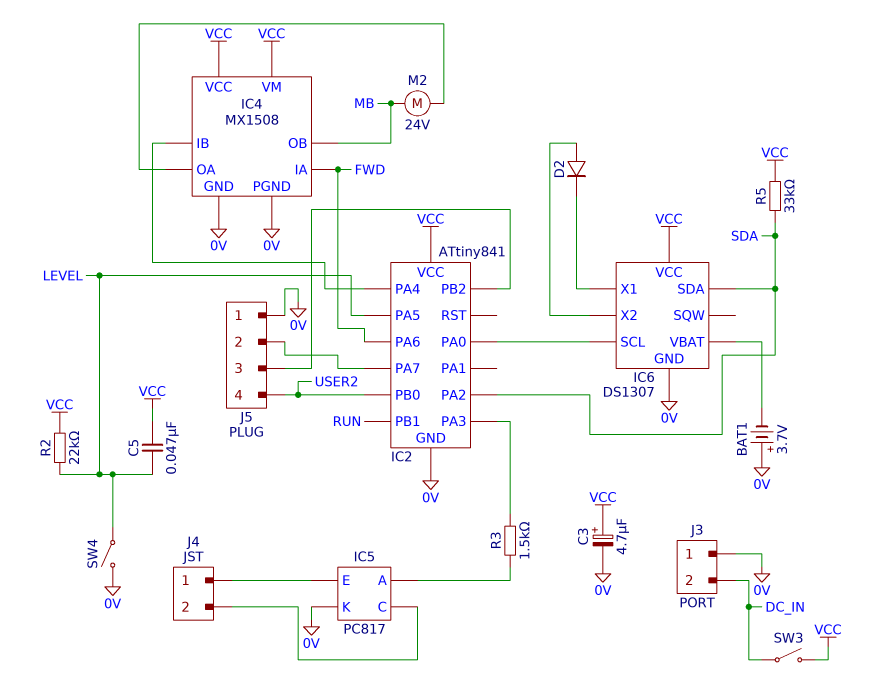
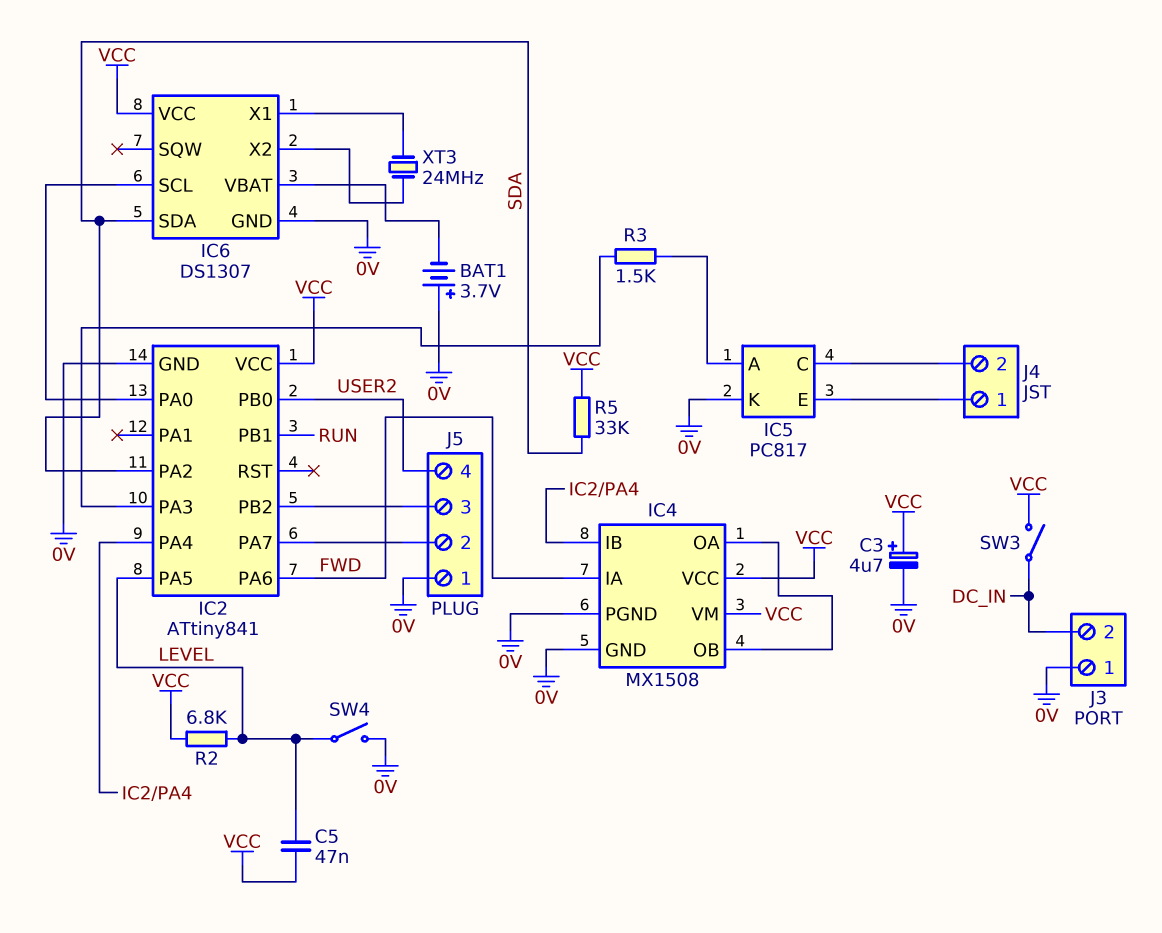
D2: diode (A IC6/X2, K IC6/X1) -> none
IC4 pin OB: MB -> IC4/OA
M2: motor 24V (IC4/OA, MB) -> none
R2: 22k (LEVEL, VCC) -> 6.8k (LEVEL, VCC)
XT3: none -> 24MHz (IC6/X1, IC6/X2)

